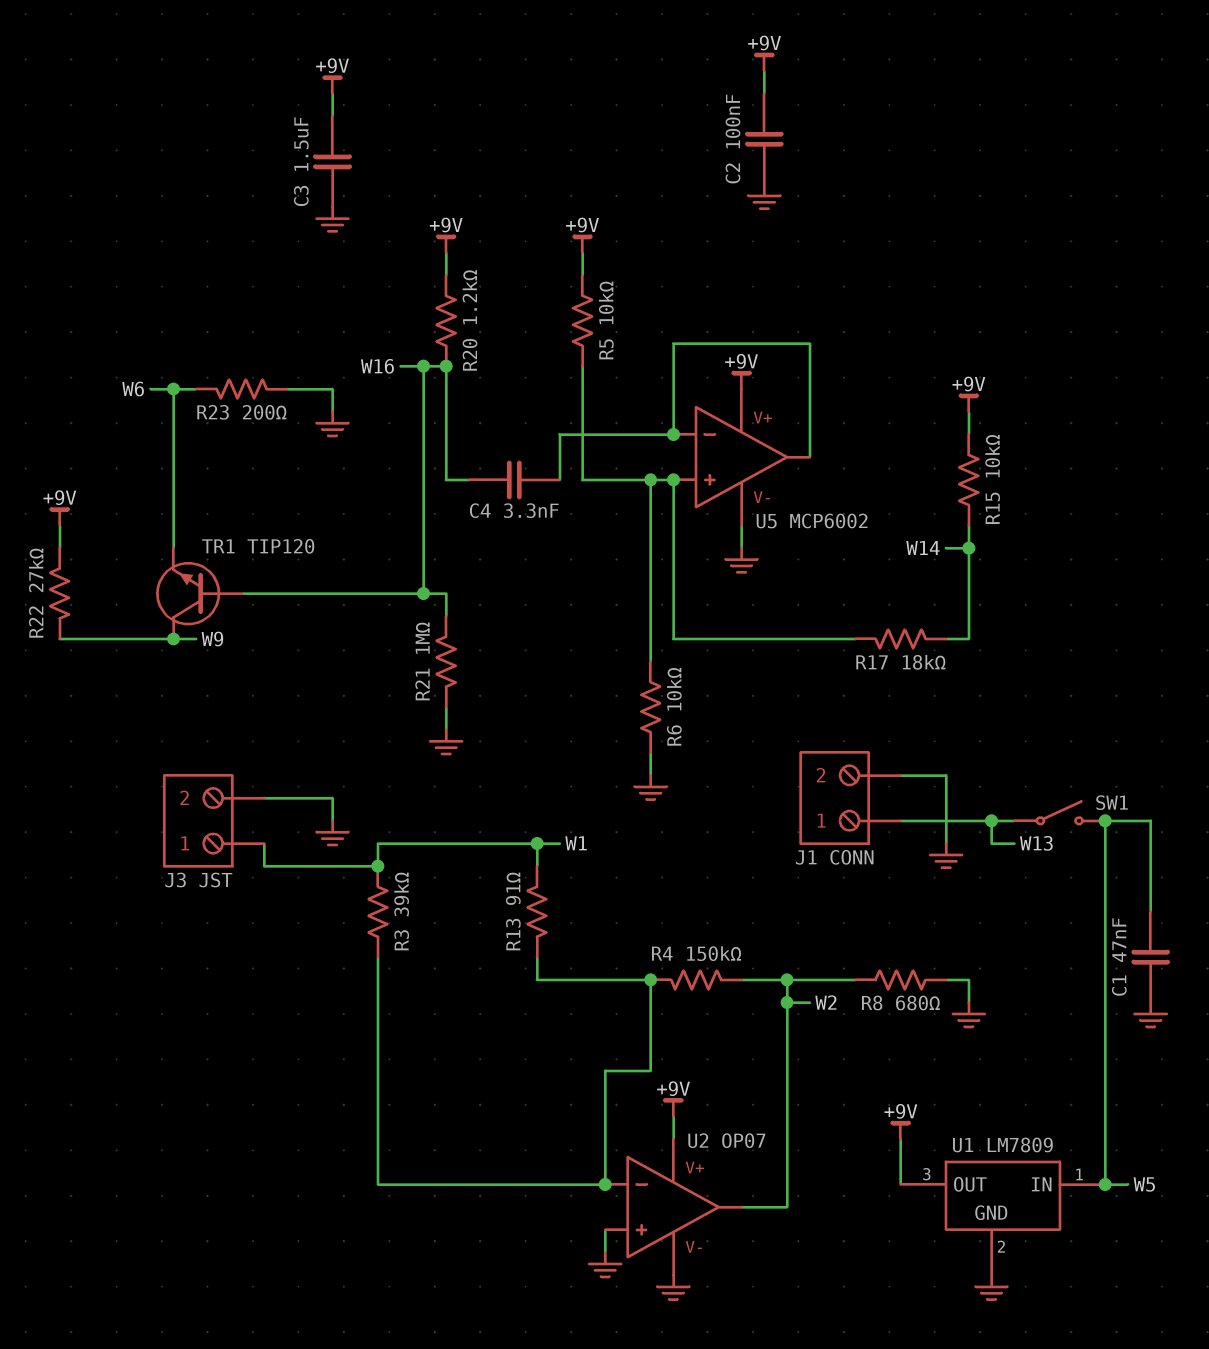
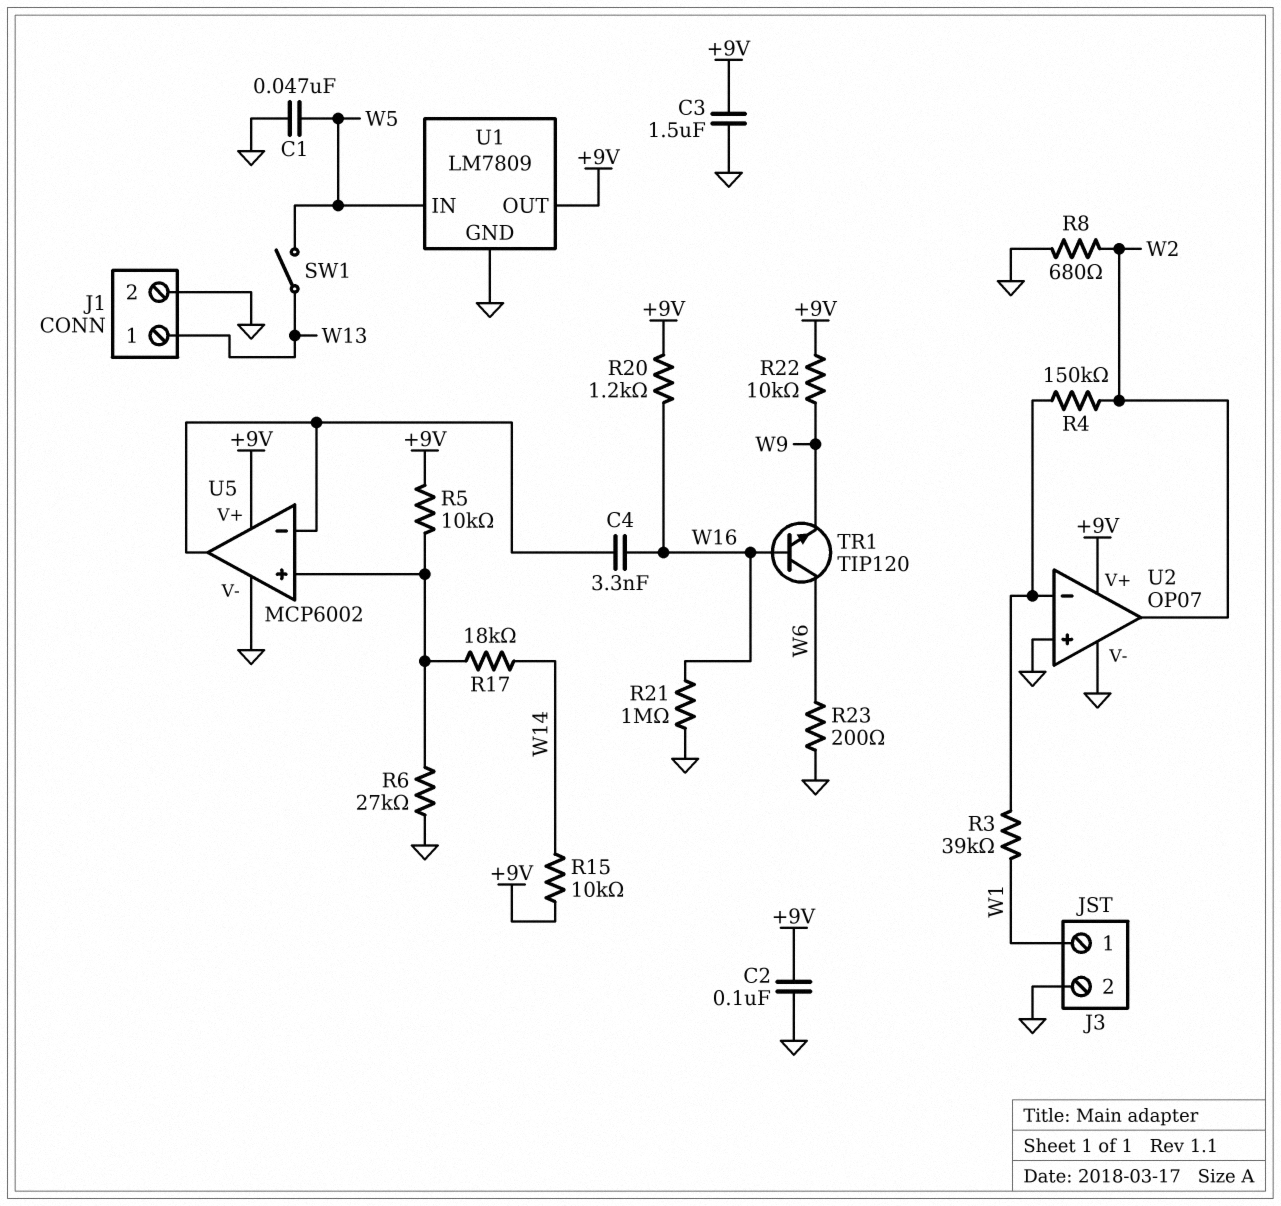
R6: 10k (GND, U5/in+) -> 27k (GND, U5/in+)
R13: 91 (U2/in-, W1) -> none
R22: 27k (+9V, W9) -> 10k (+9V, W9)
TR1: NPN TIP120 (B W16, C W9, E W6) -> NPN TIP120 (B W16, C W6, E W9)

